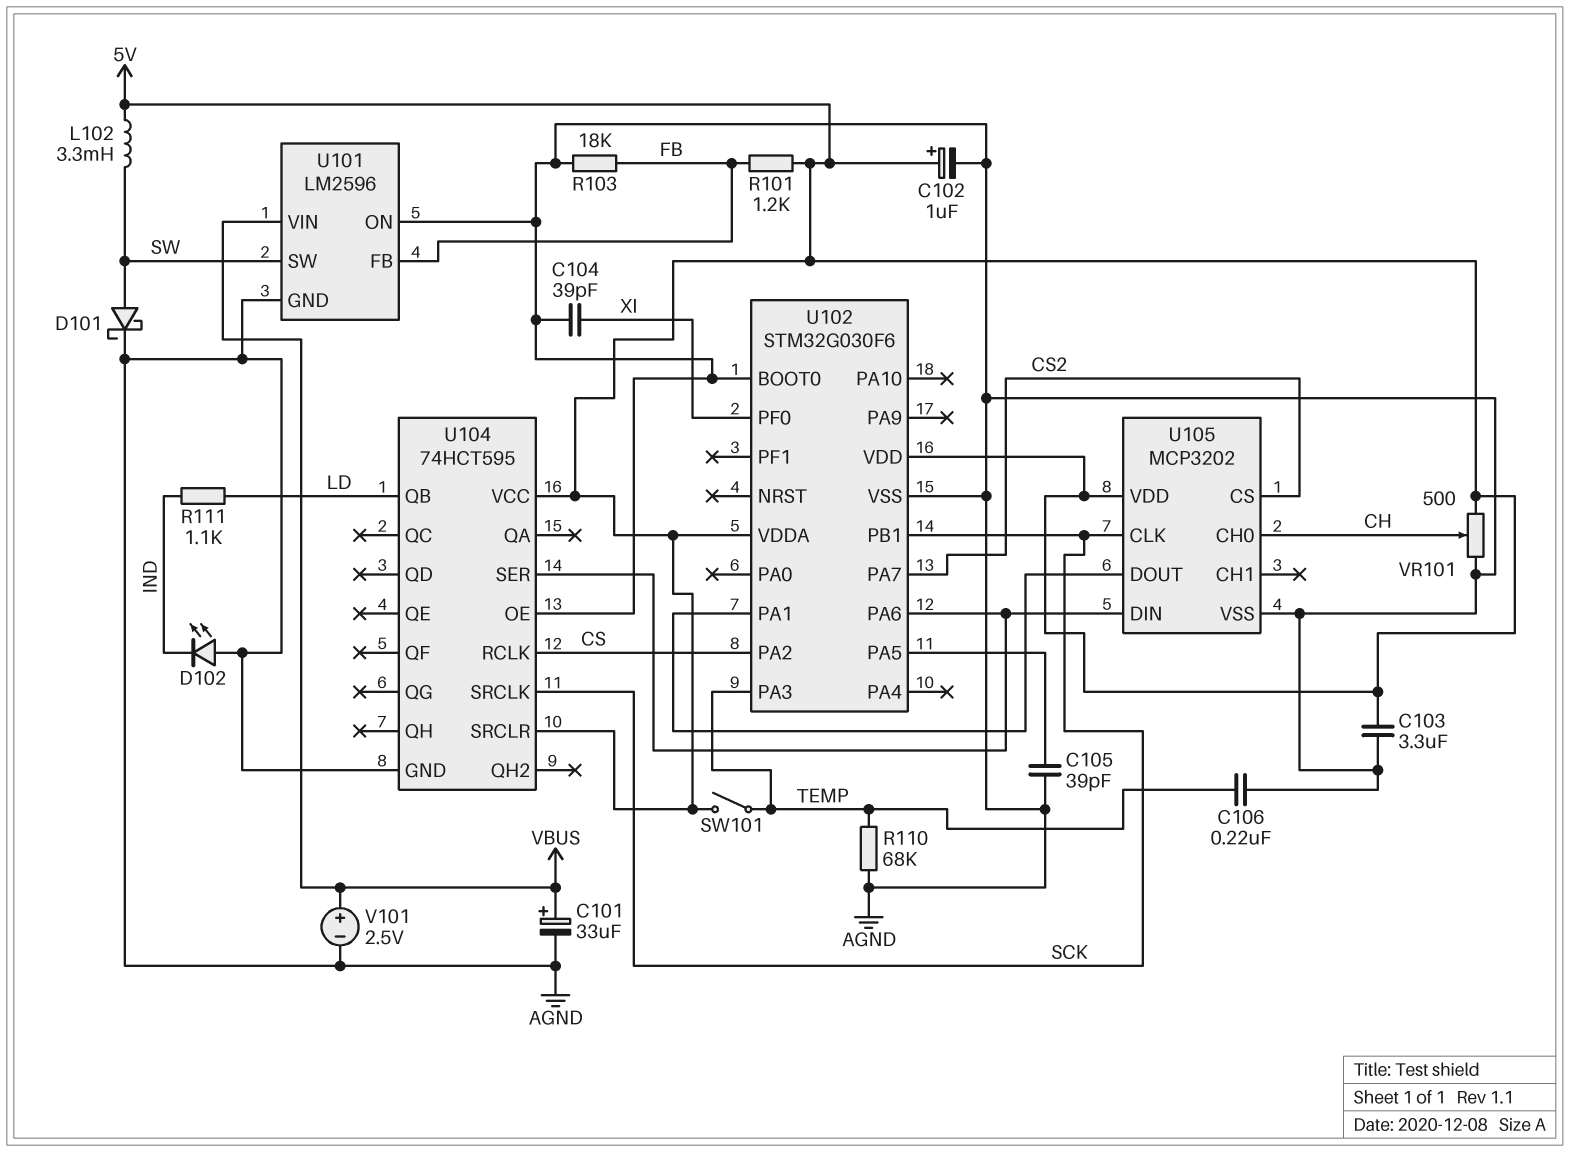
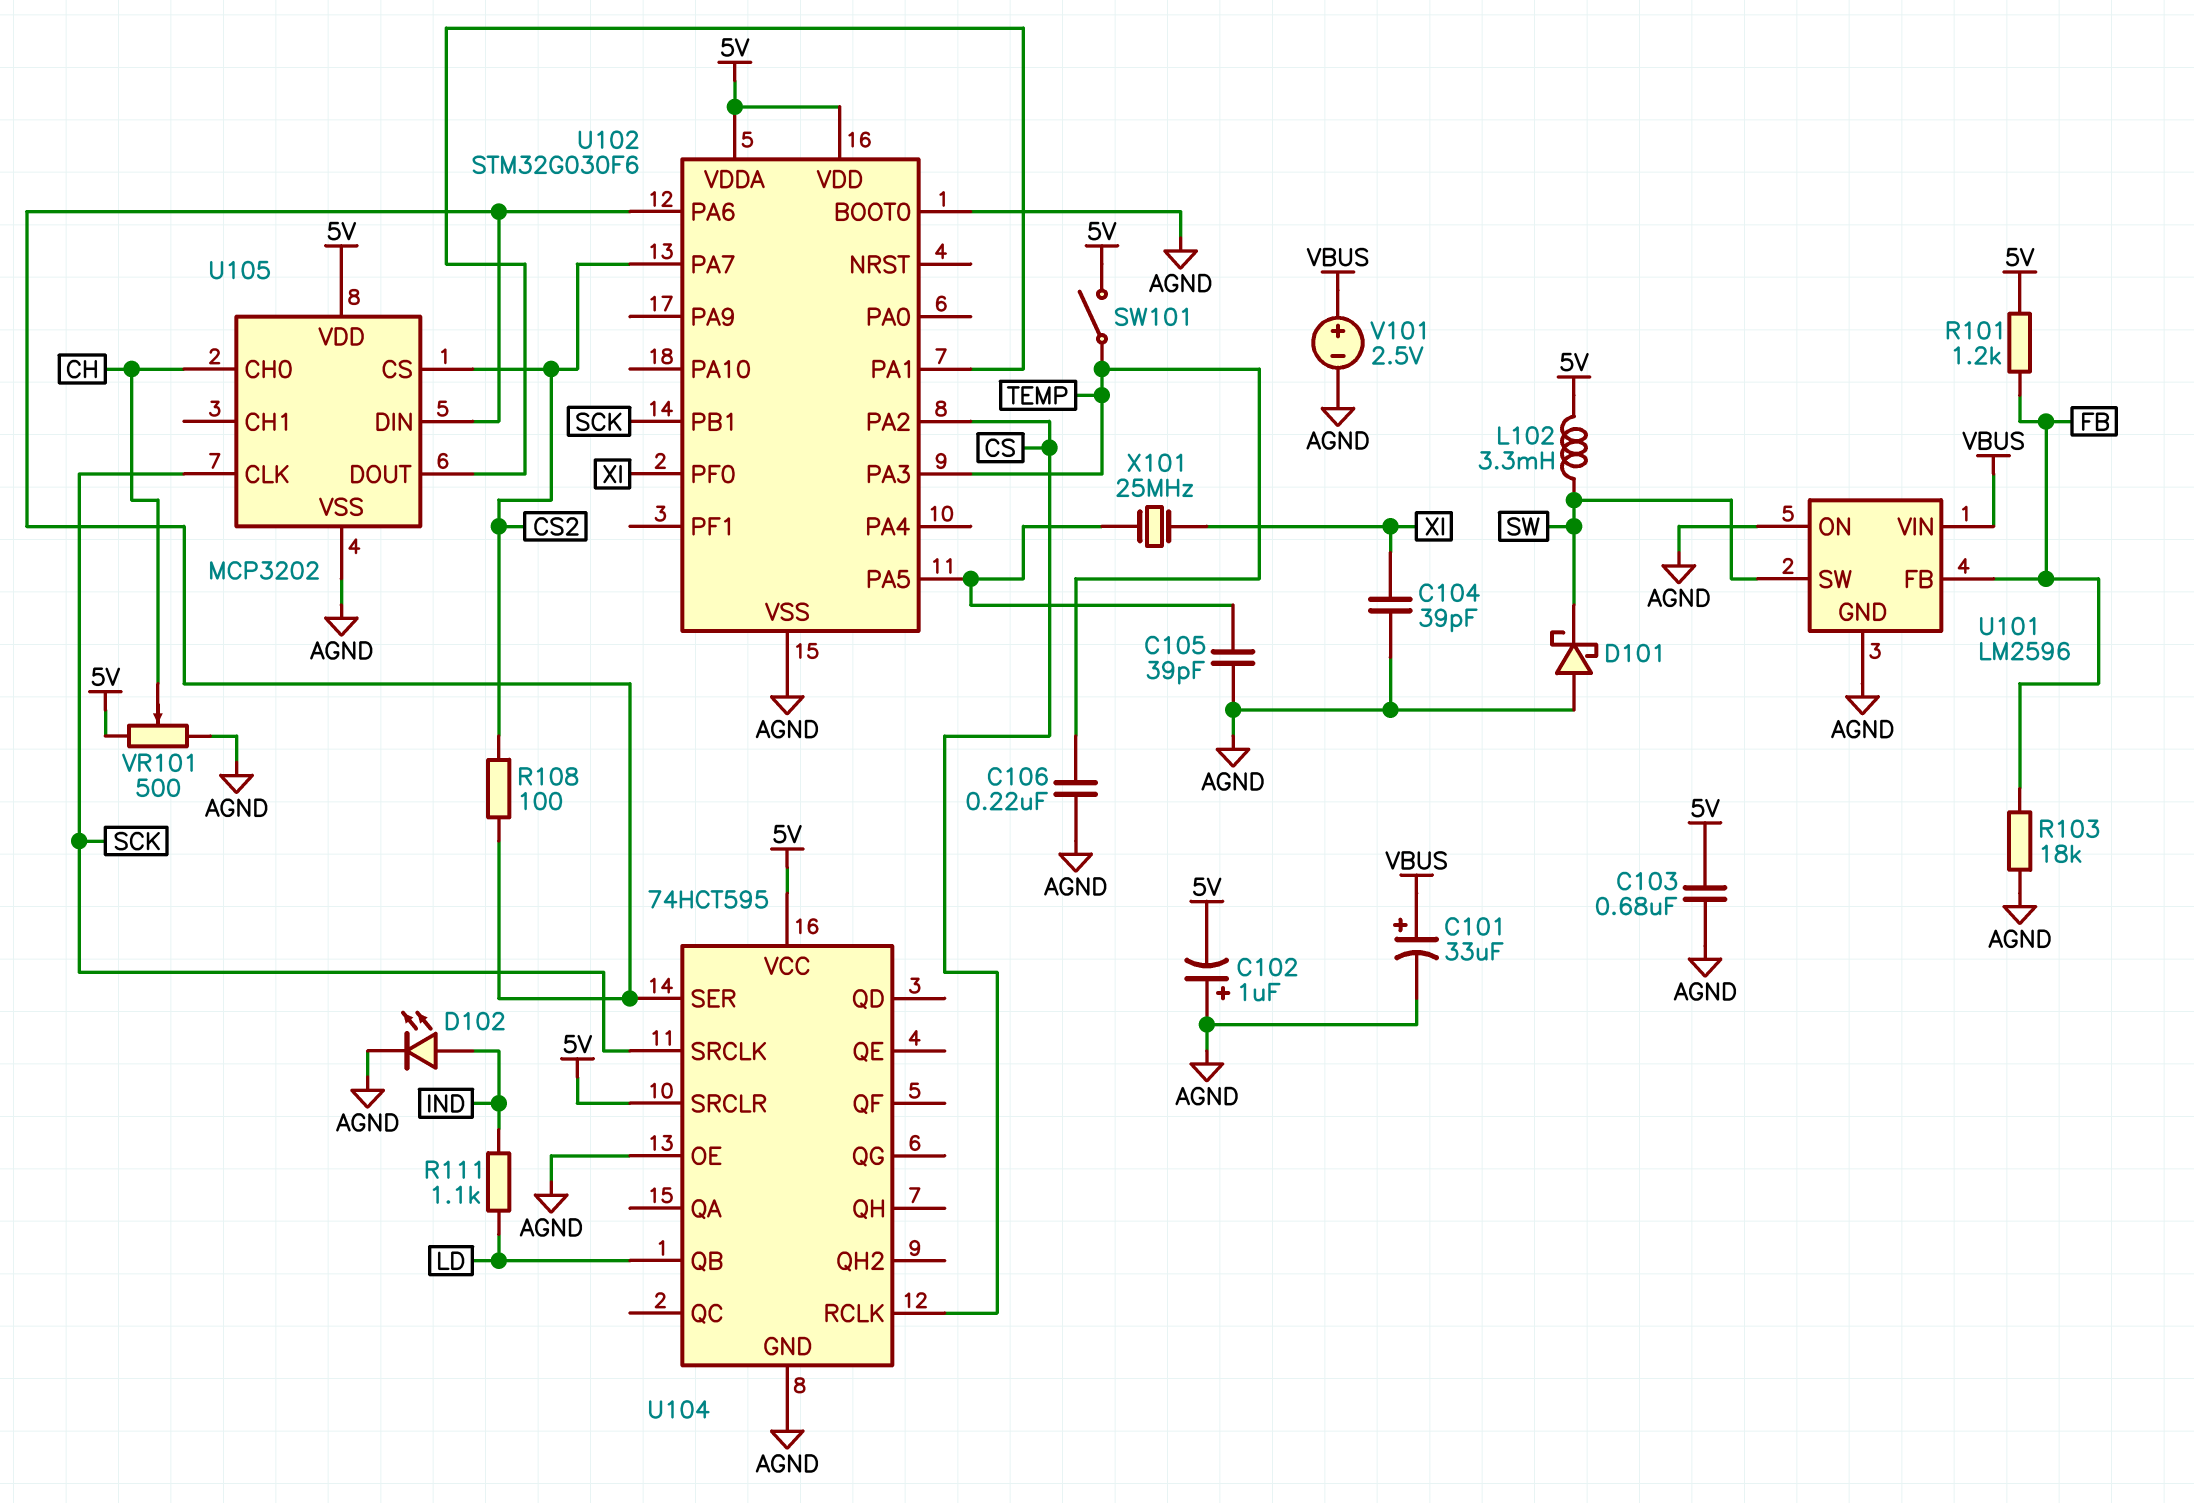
C102: 1uF (plus 5V, minus AGND) -> 1uF (plus AGND, minus 5V)
C103: 3.3uF (5V, AGND) -> 680nF (5V, AGND)
D101: schottky (A SW, K AGND) -> schottky (A AGND, K SW)
D102: LED (A AGND, K IND) -> LED (A IND, K AGND)
R108: none -> 100 (CS2, U102/PA6)
R110: 68k (AGND, TEMP) -> none
X101: none -> 25MHz (U102/PA5, XI)

